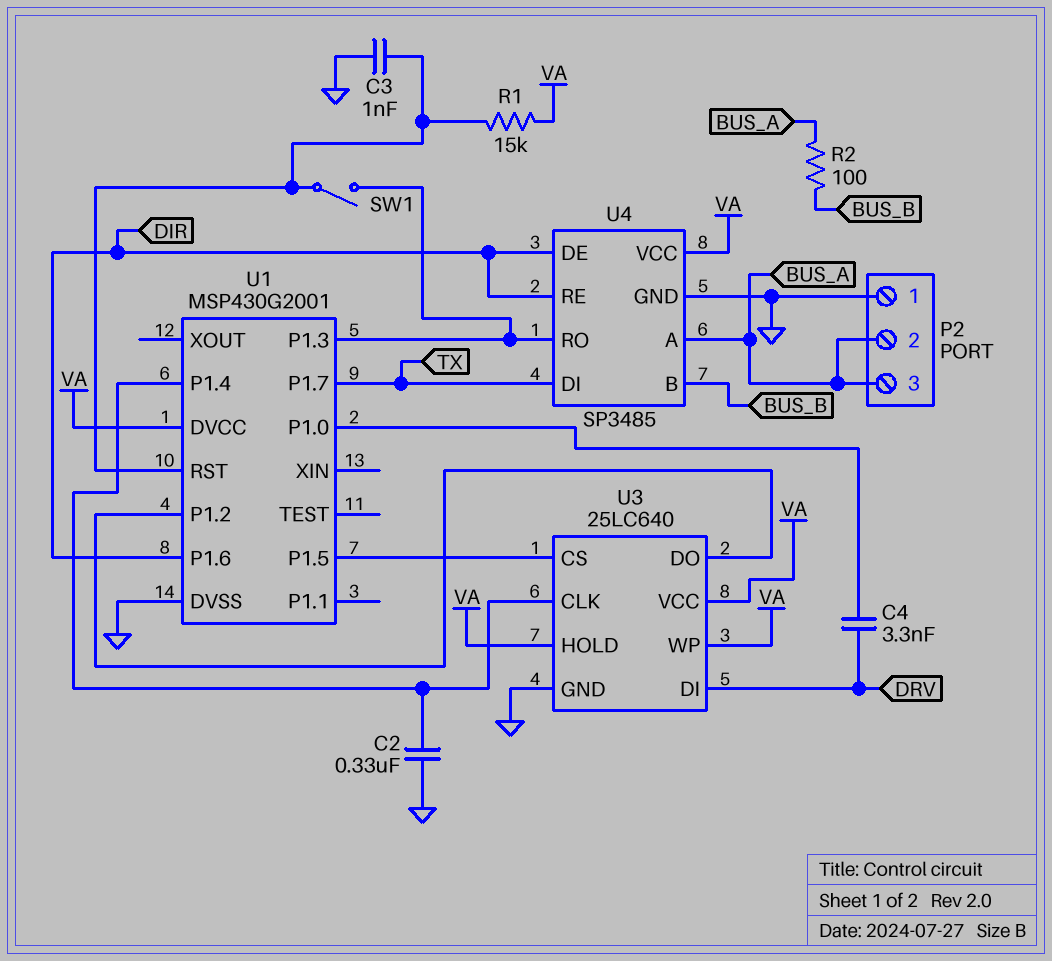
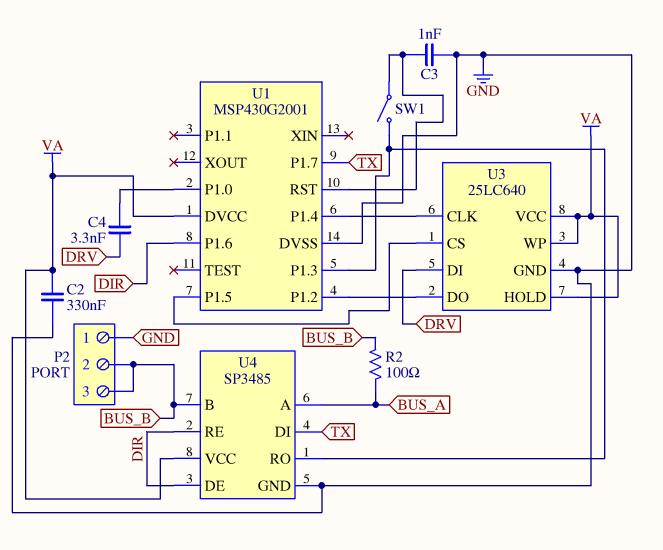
C2: 330nF (GND, U1/P1.4) -> 330nF (GND, VA)
P2 pin 2: BUS_A -> BUS_B
P2 pin 3: BUS_A -> BUS_B
R1: 15k (U1/RST, VA) -> none

